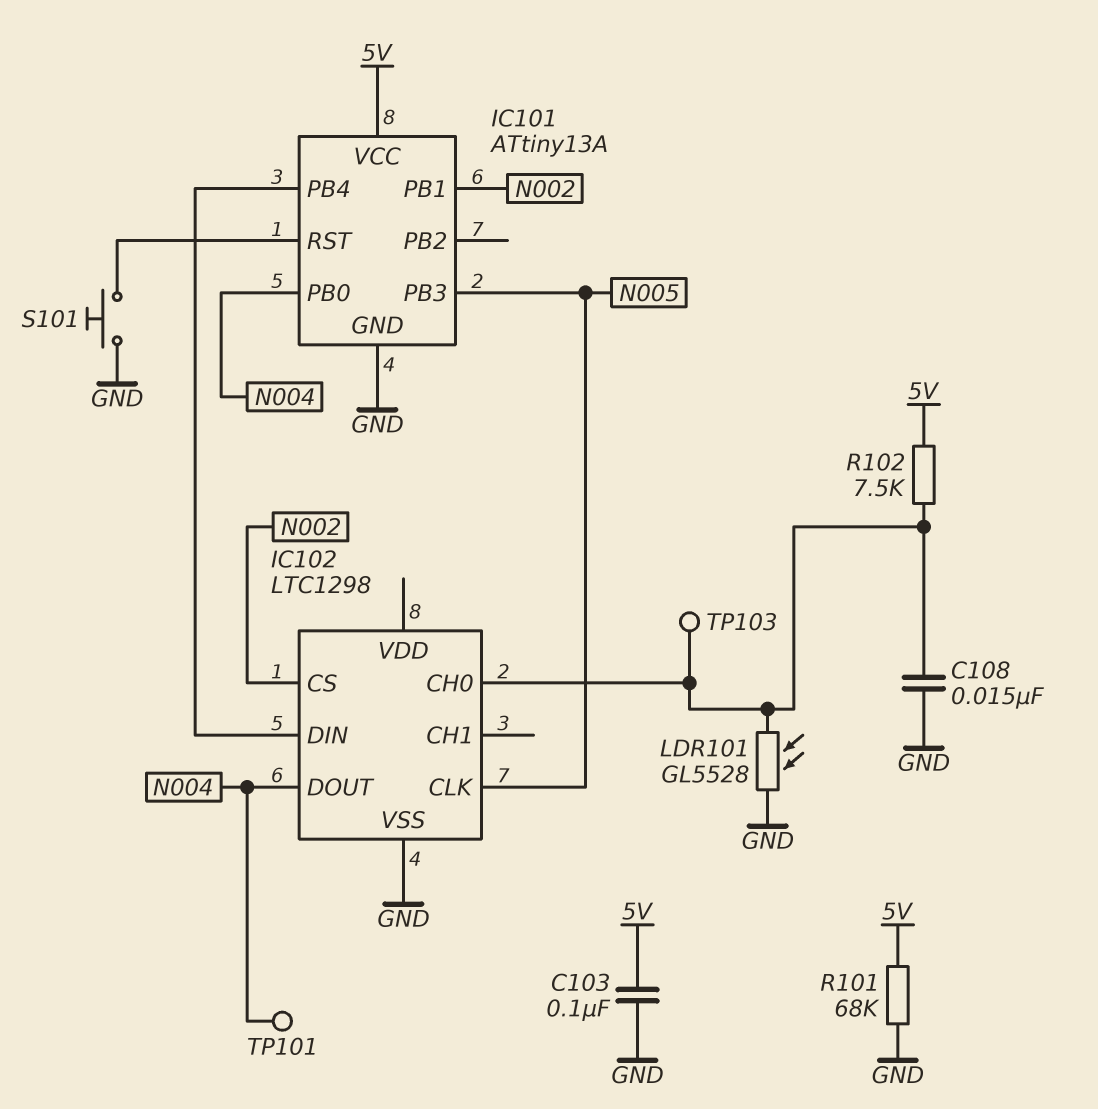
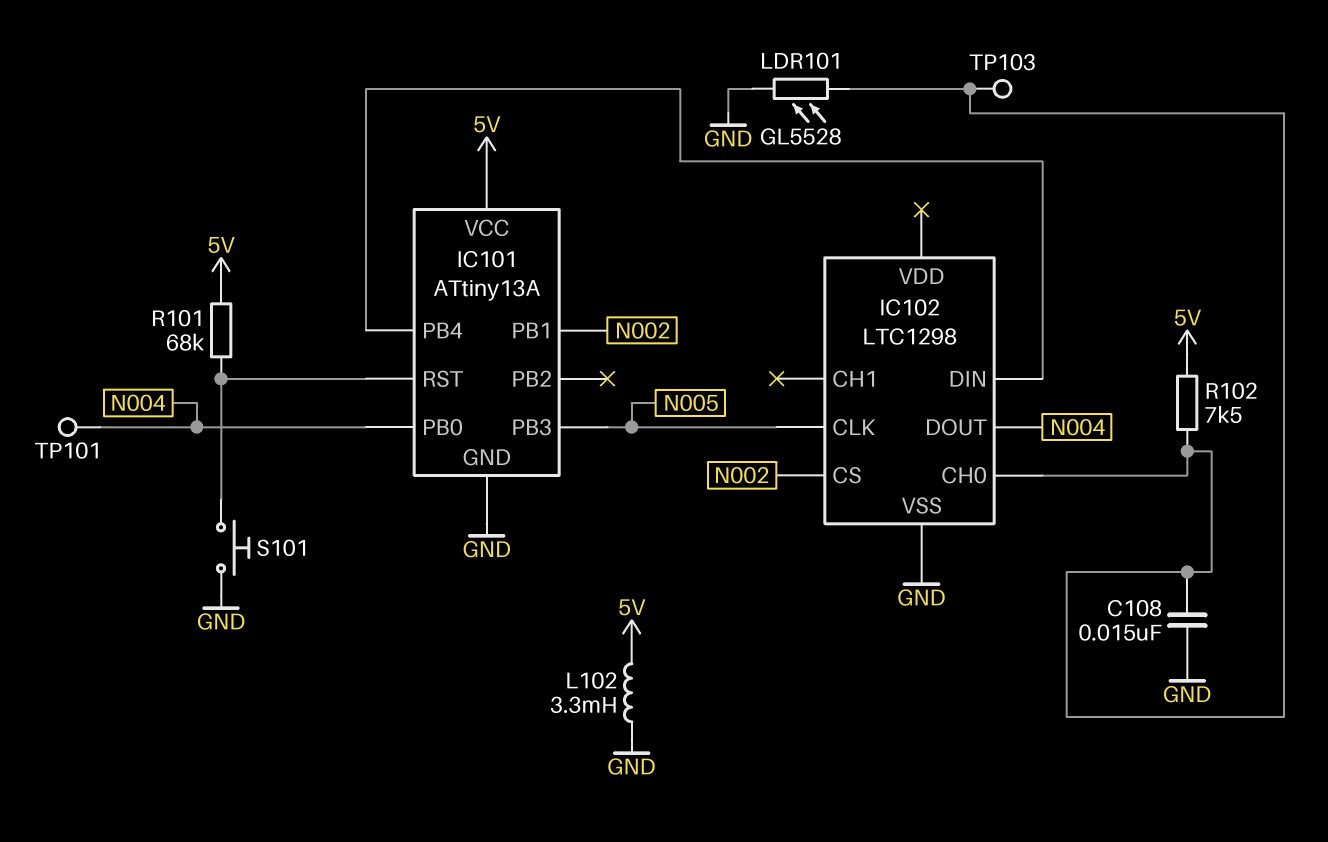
C103: 100nF (5V, GND) -> none
L102: none -> 3.3mH (5V, GND)
R101: 68k (5V, GND) -> 68k (5V, IC101/RST)

